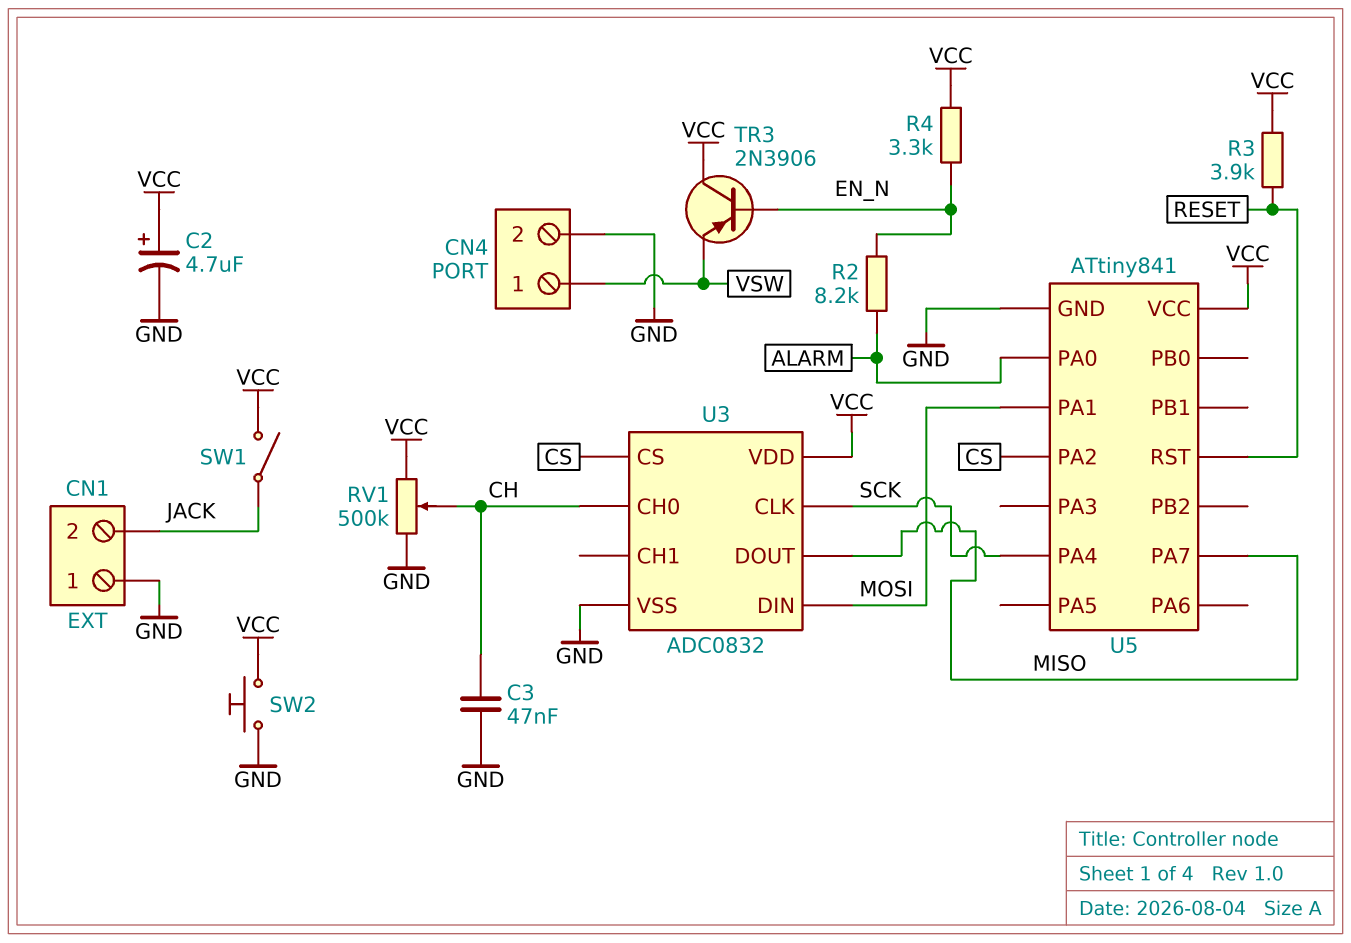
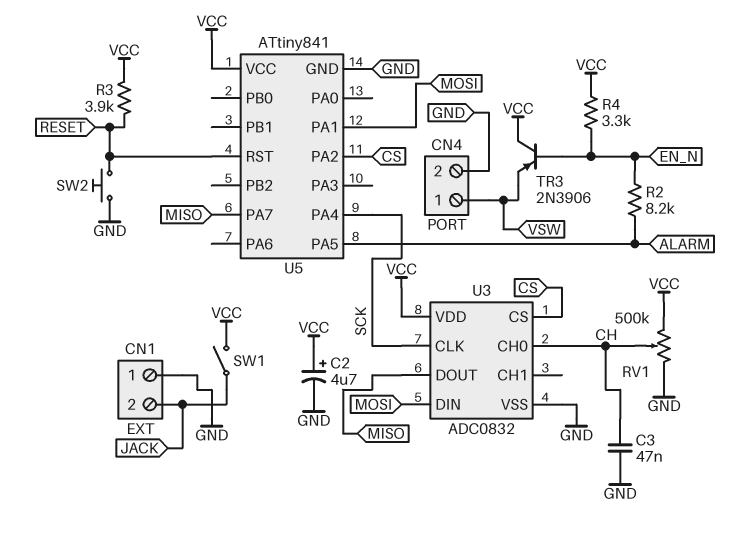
SW2: button (GND, VCC) -> button (GND, RESET)
U5 pin PA0: ALARM -> none
U5 pin PA5: none -> ALARM

